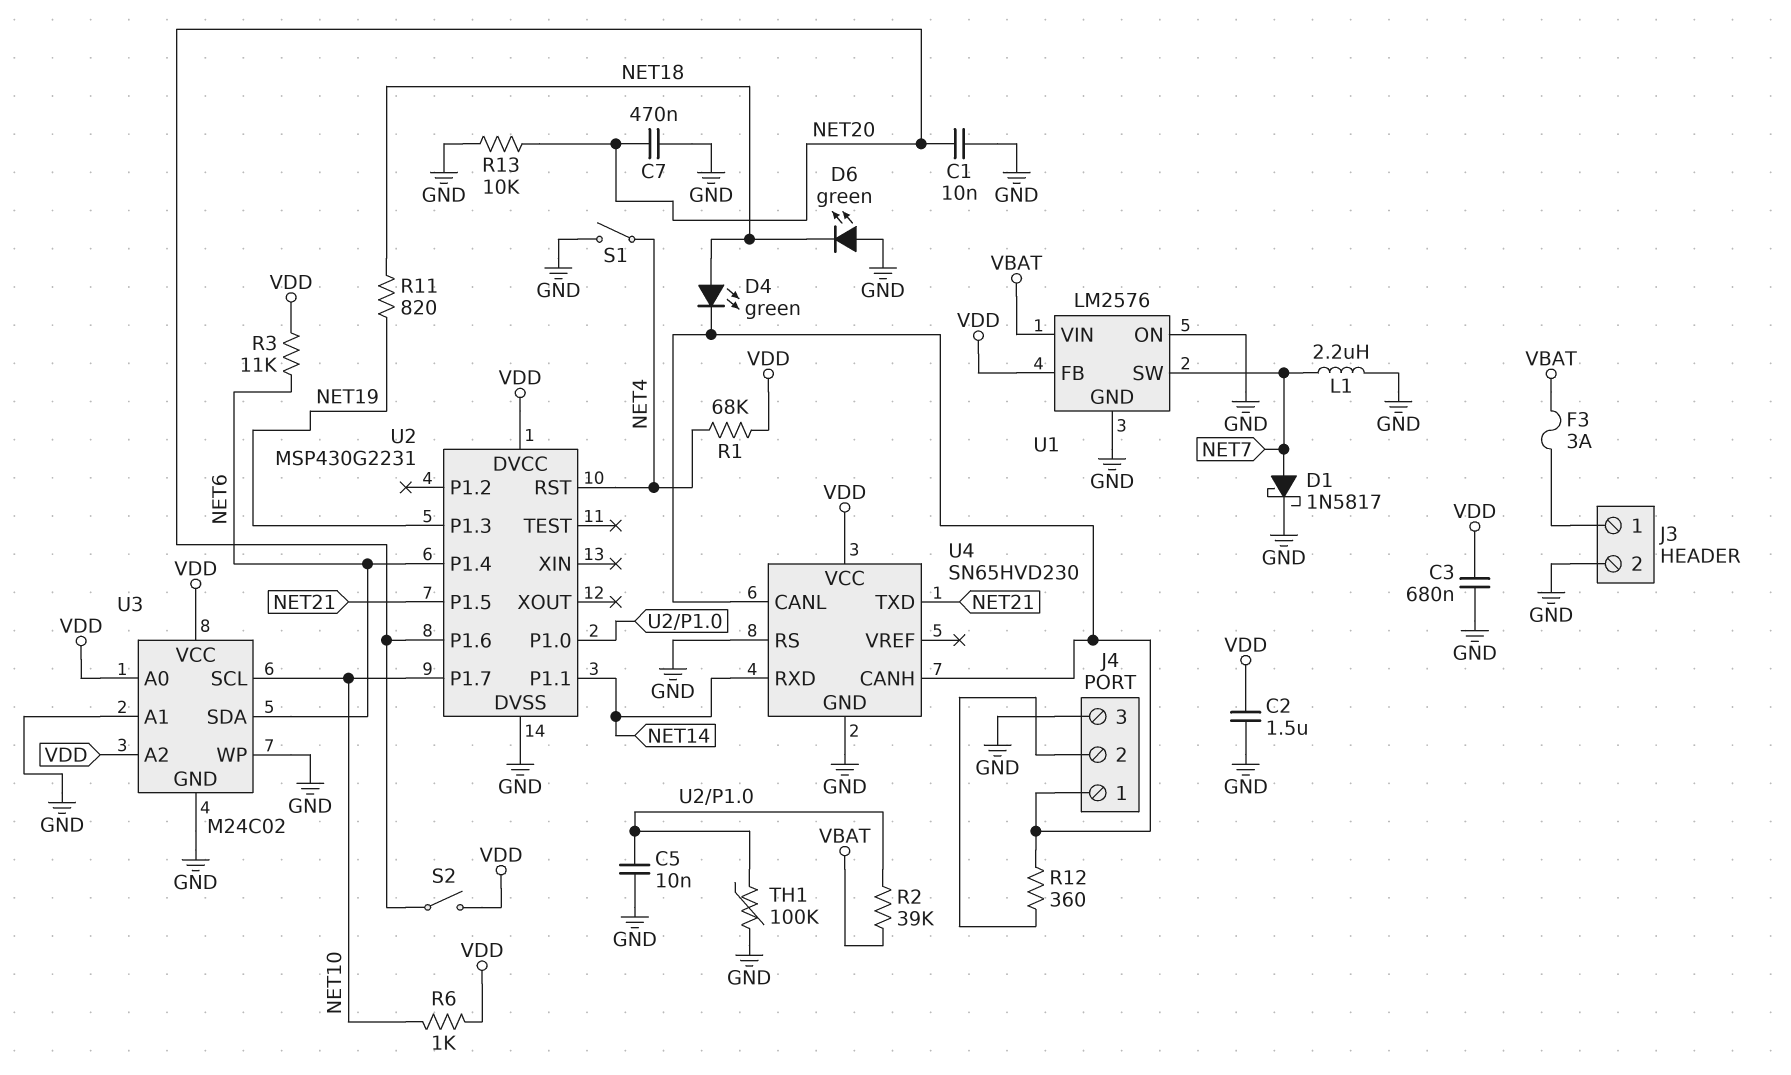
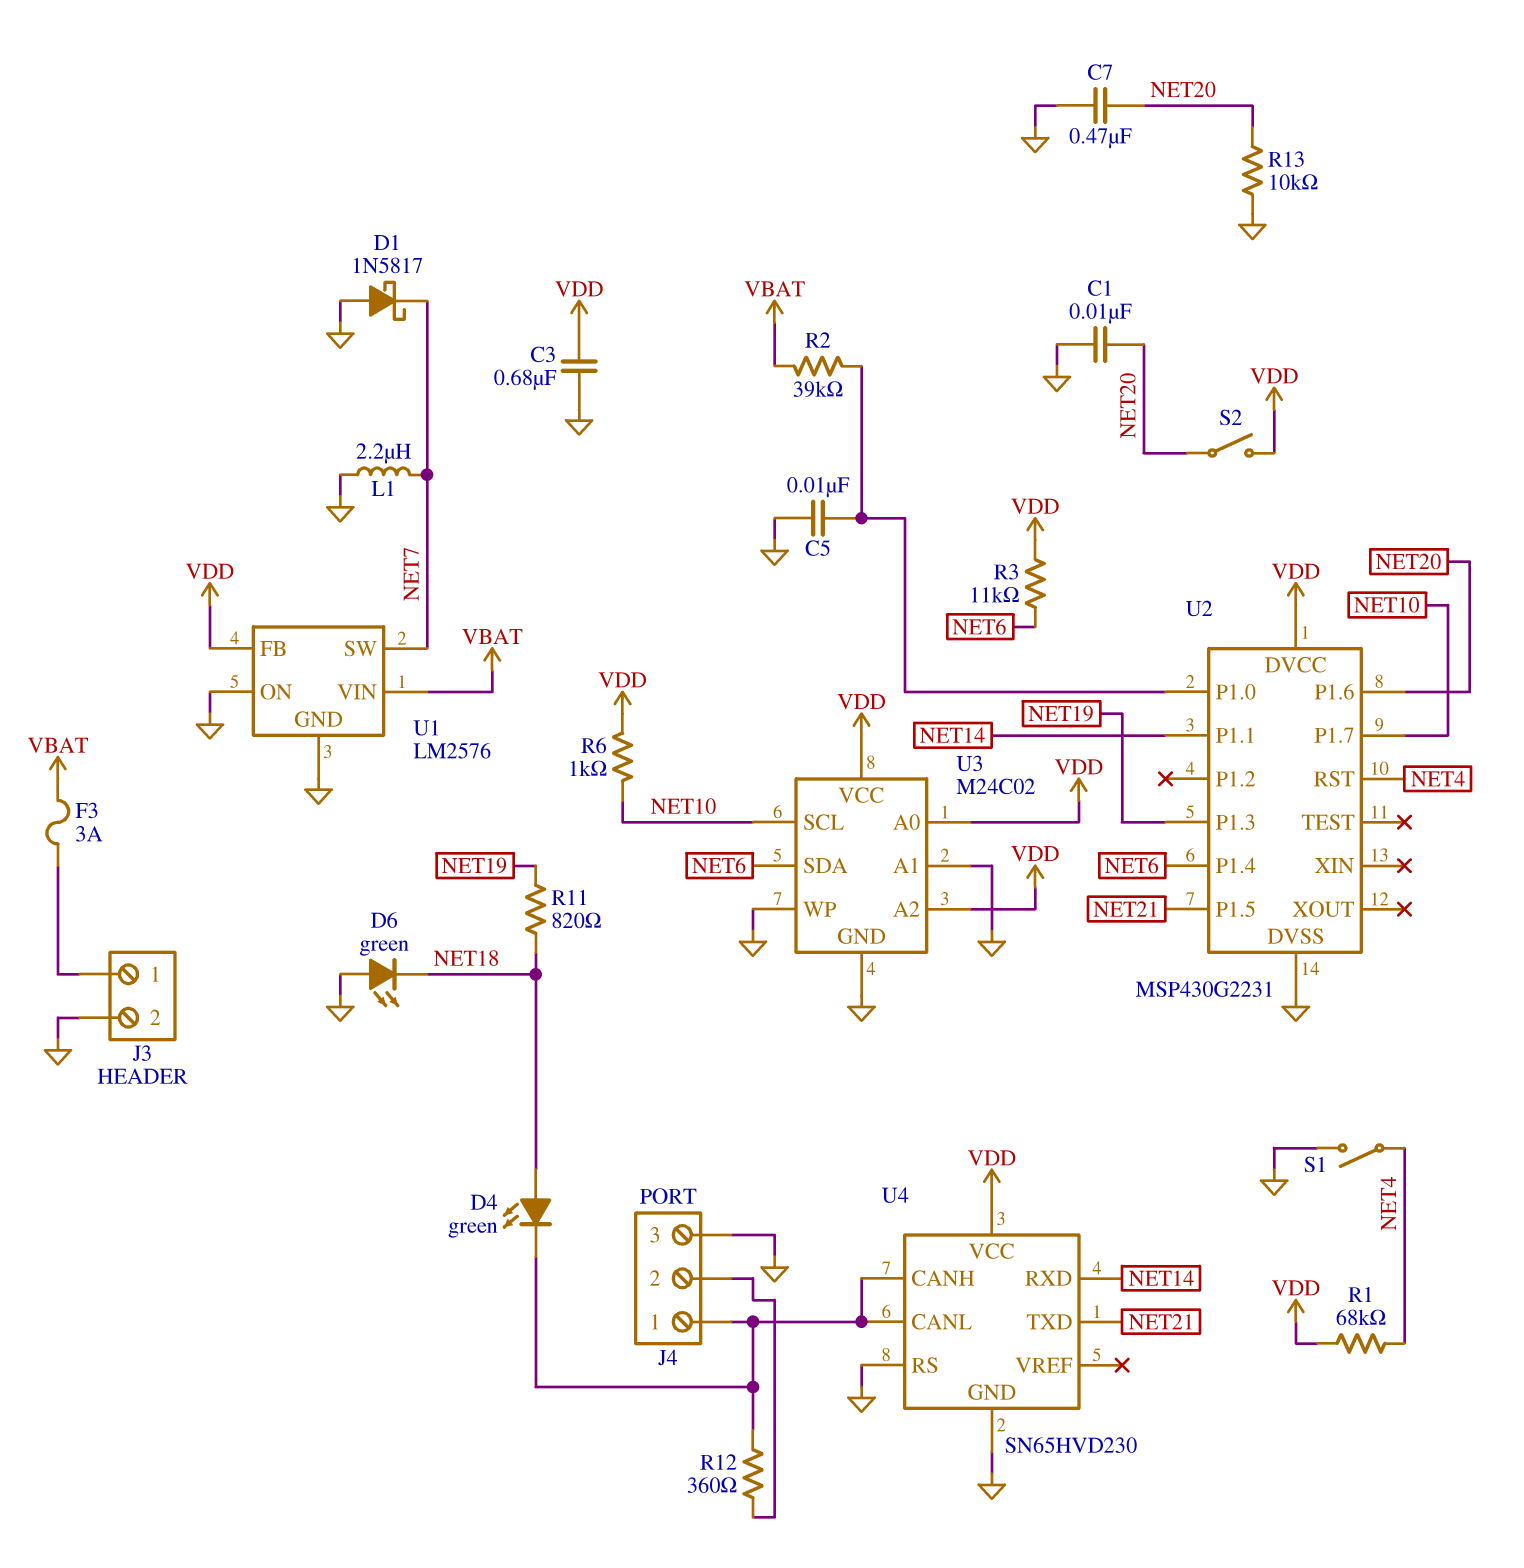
C2: 1.5uF (GND, VDD) -> none
D1: schottky 1N5817 (A NET7, K GND) -> schottky 1N5817 (A GND, K NET7)
TH1: 100k (GND, U2/P1.0) -> none

